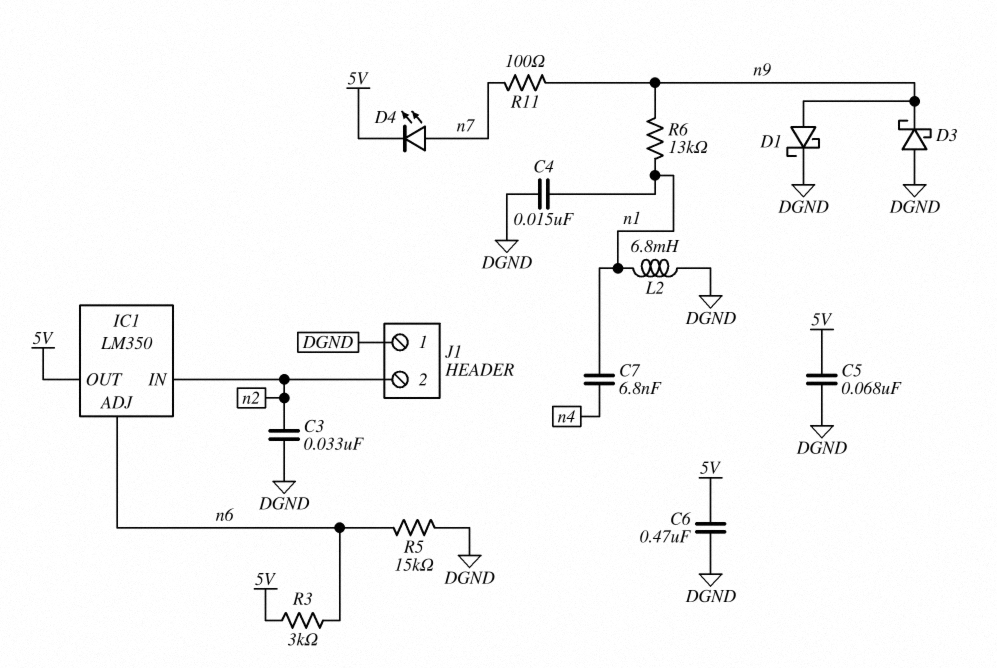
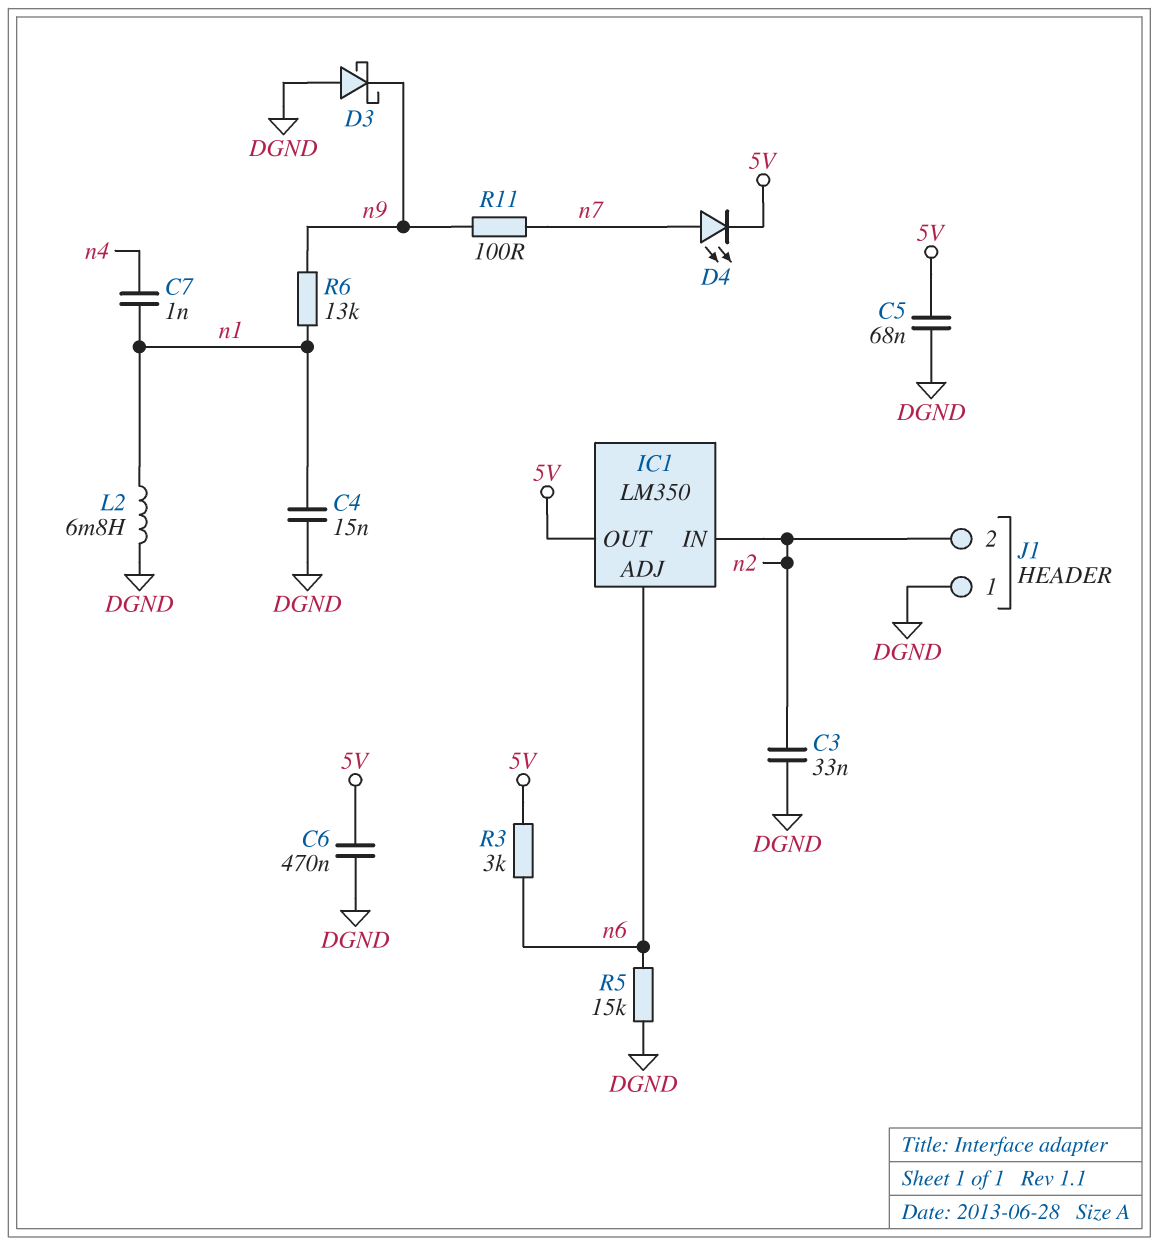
C7: 6.8nF (n1, n4) -> 1nF (n1, n4)
D1: schottky (A n9, K DGND) -> none

